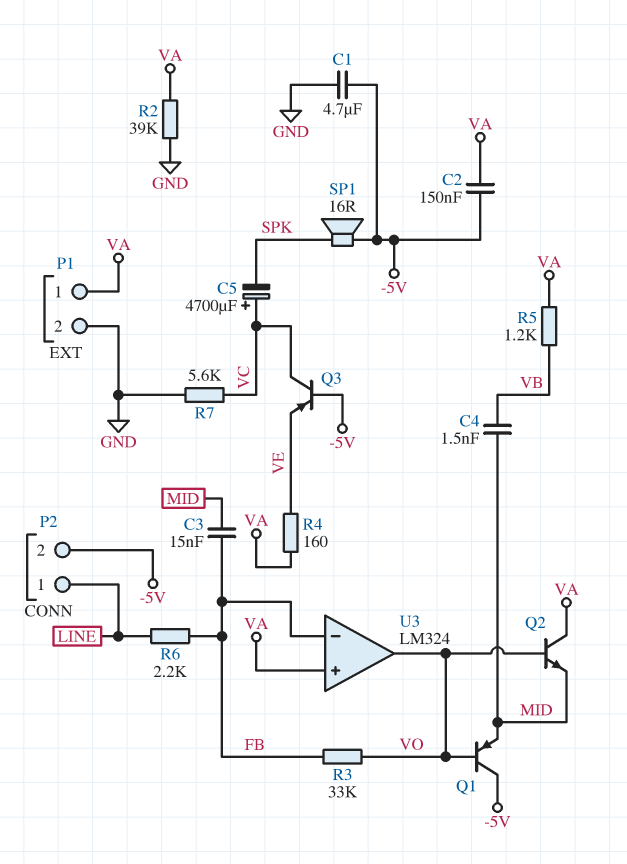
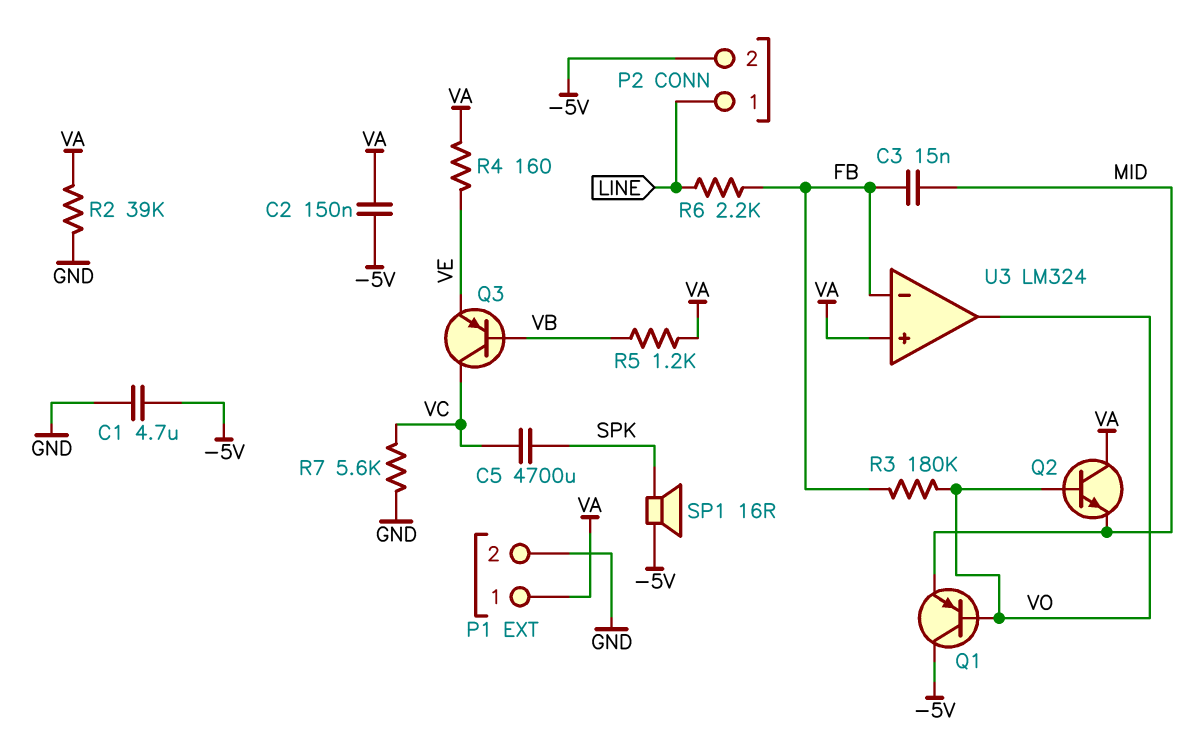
C4: 1.5nF (MID, VB) -> none
C5: 4700uF (plus VC, minus SPK) -> 4700uF (SPK, VC)
Q3: PNP (B -5V, C VC, E VE) -> PNP (B VB, C VC, E VE)
R3: 33k (FB, VO) -> 180k (FB, VO)

